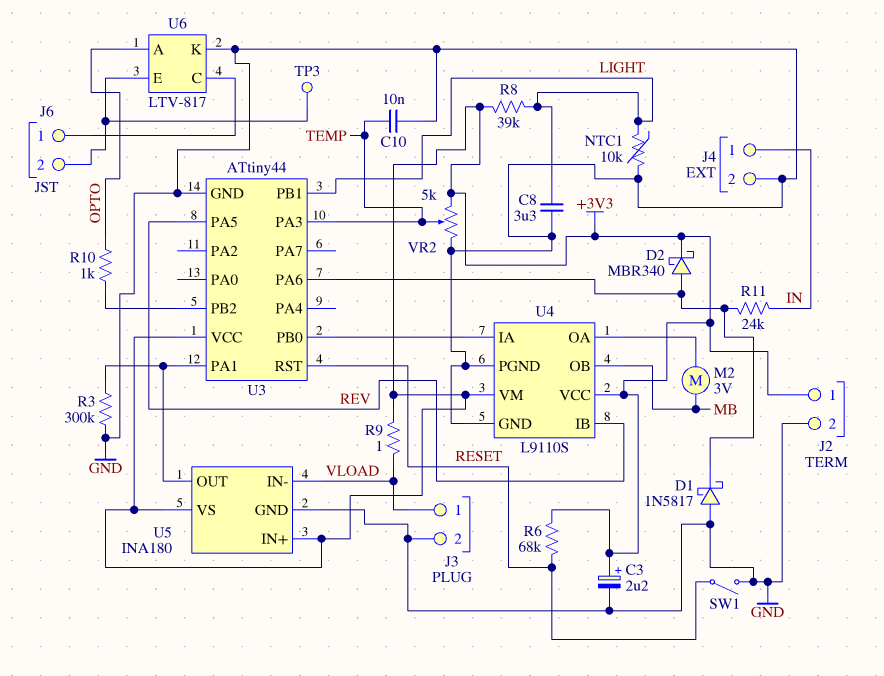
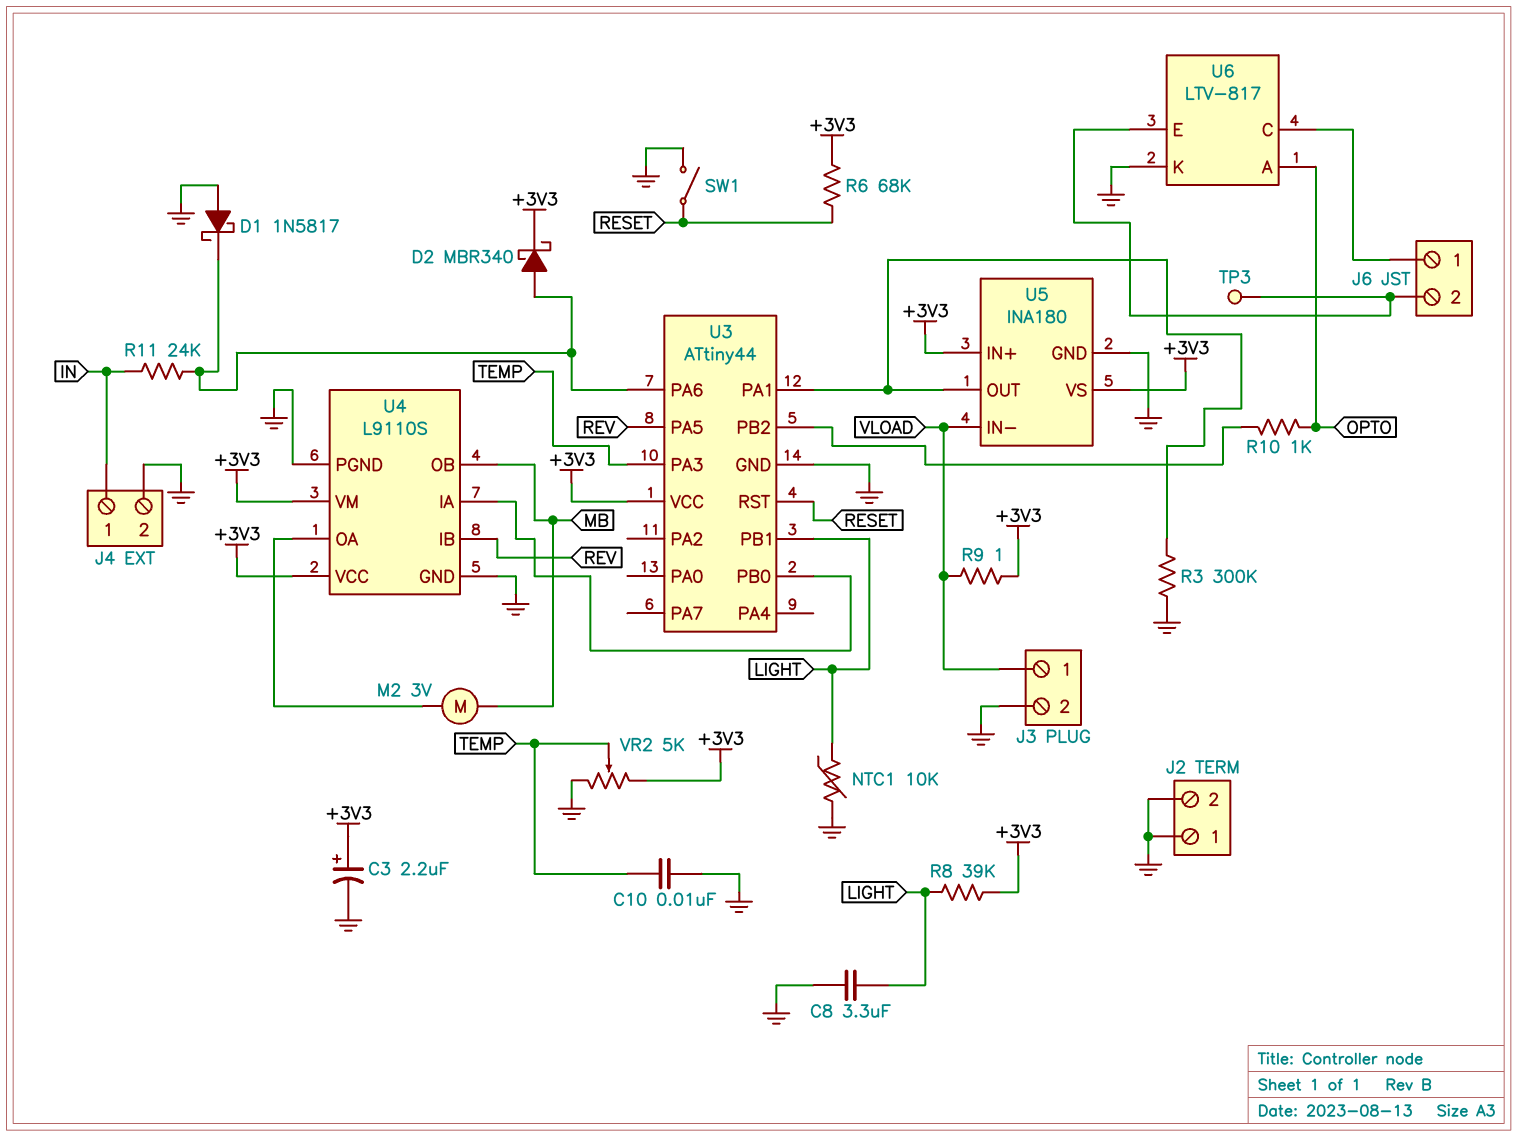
J2 pin 1: +3V3 -> GND

